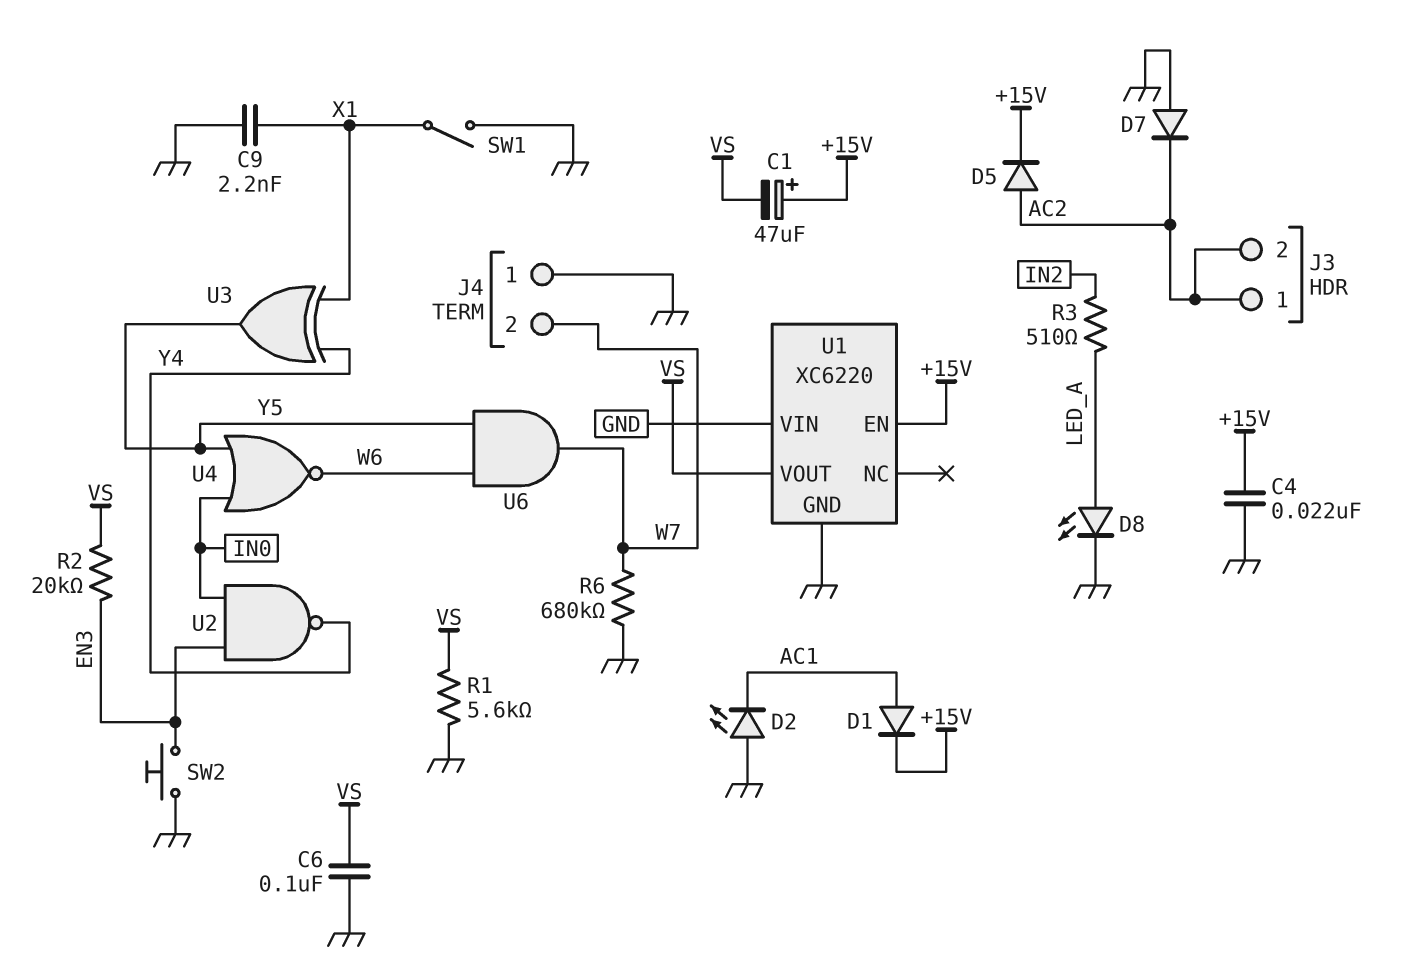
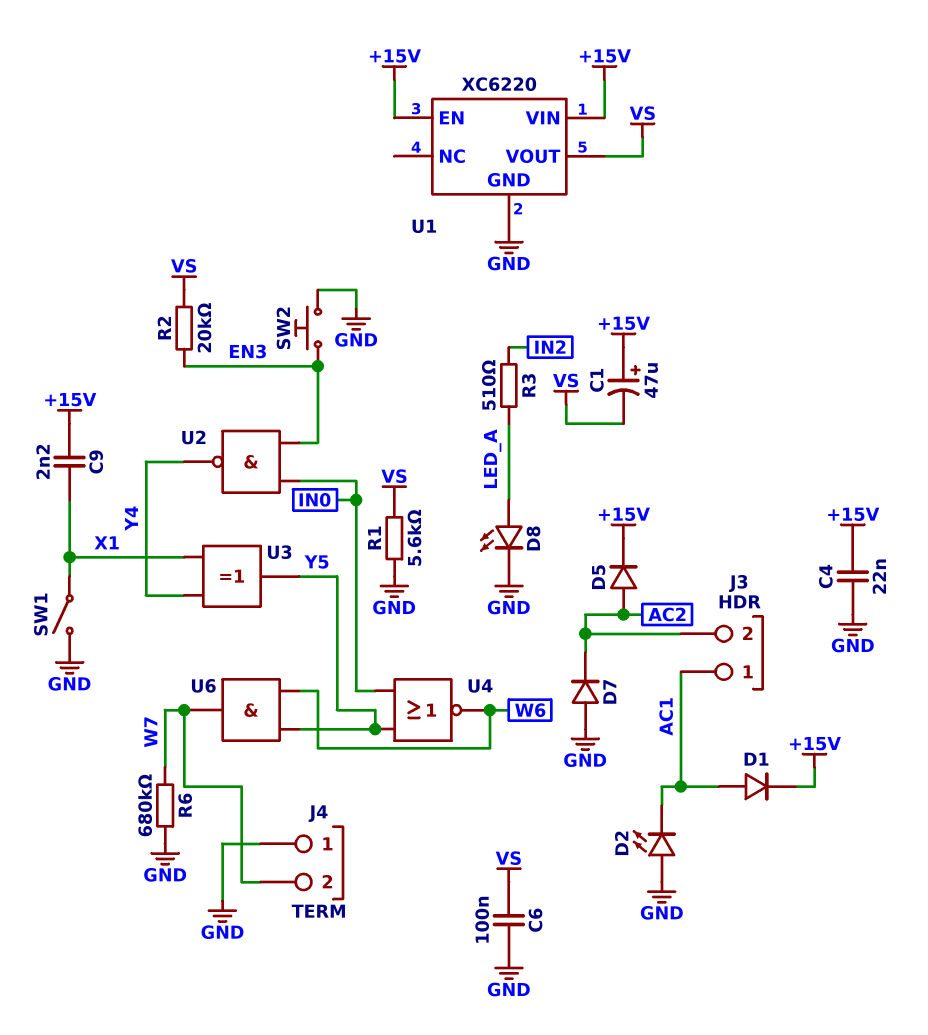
C9: 2.2nF (GND, X1) -> 2.2nF (+15V, X1)
J3 pin 1: AC2 -> AC1
U1 pin VIN: GND -> +15V

